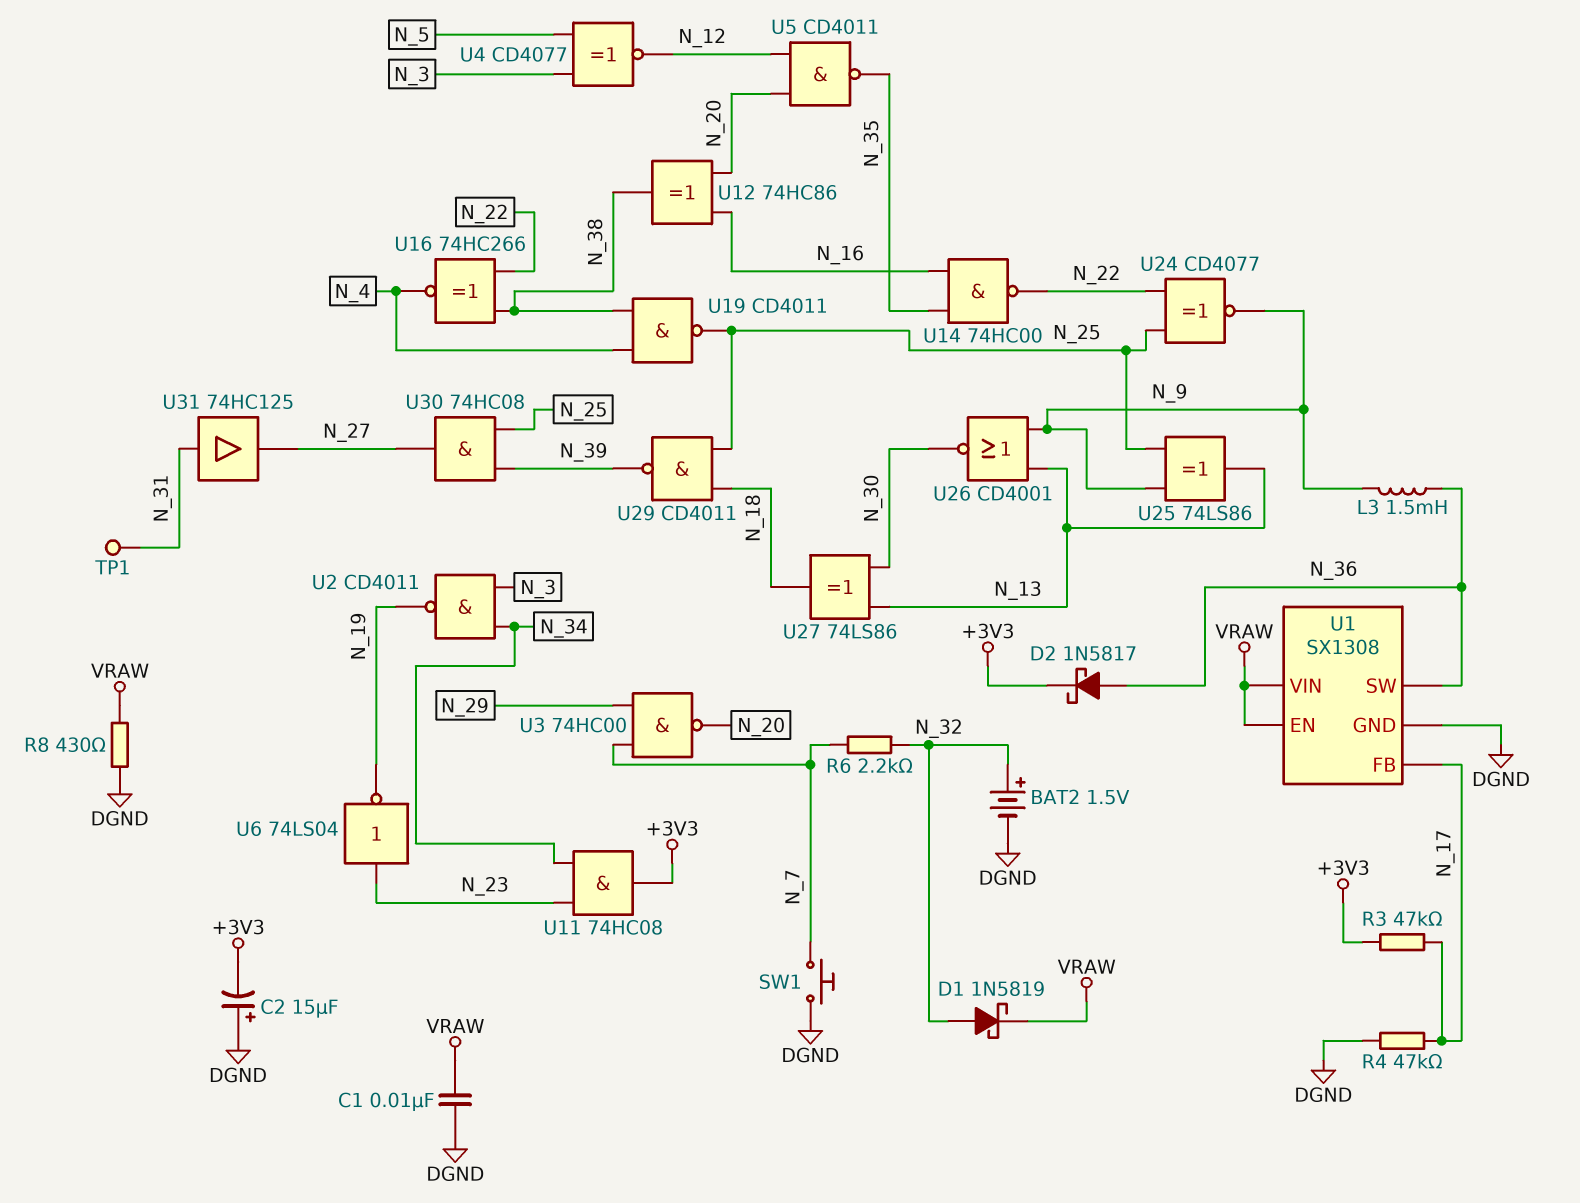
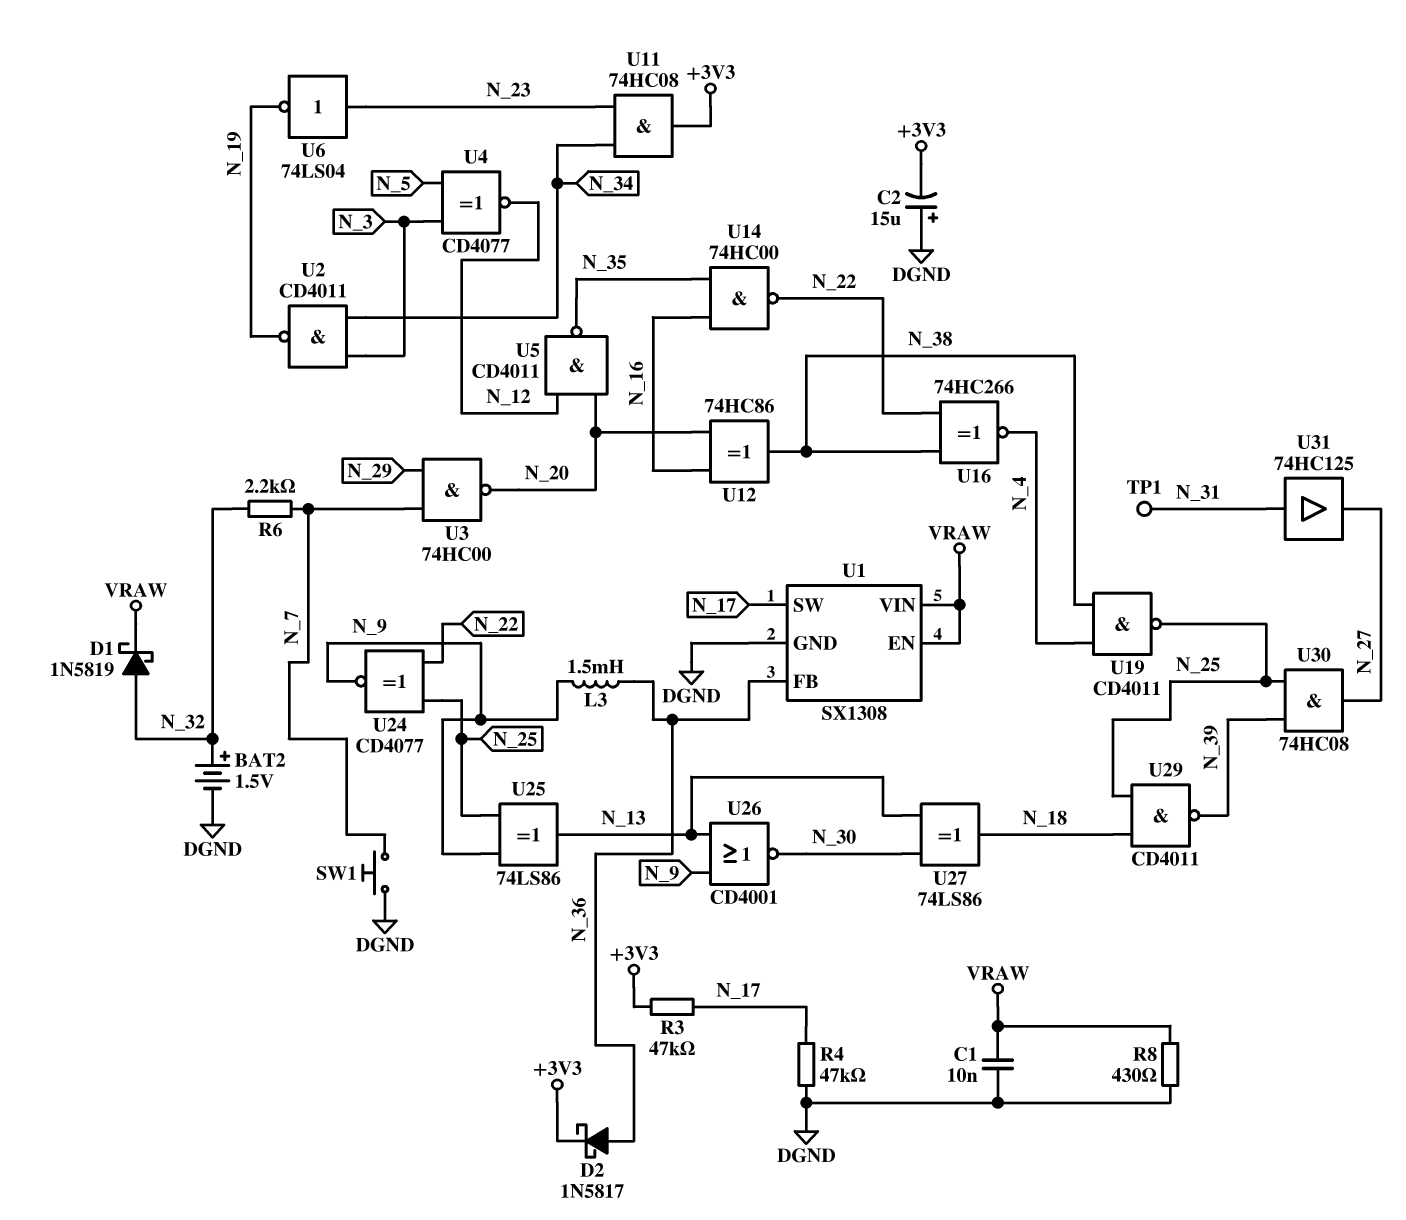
U1 pin FB: N_17 -> N_36
U1 pin SW: N_36 -> N_17

